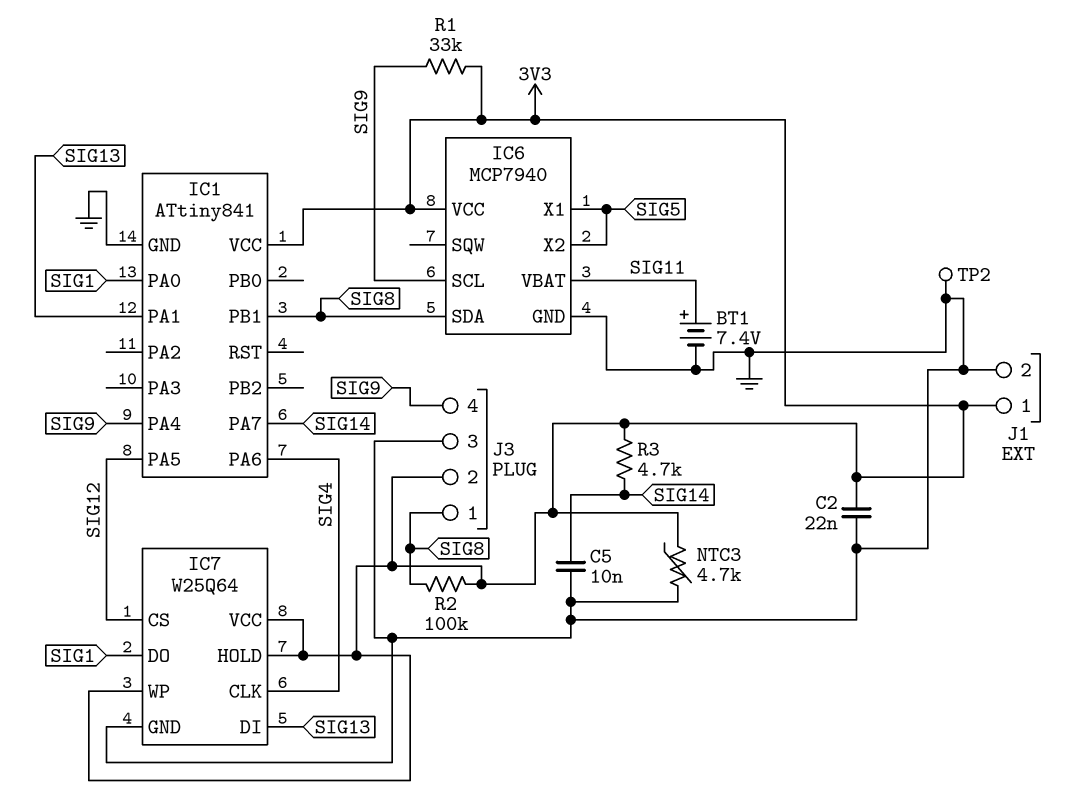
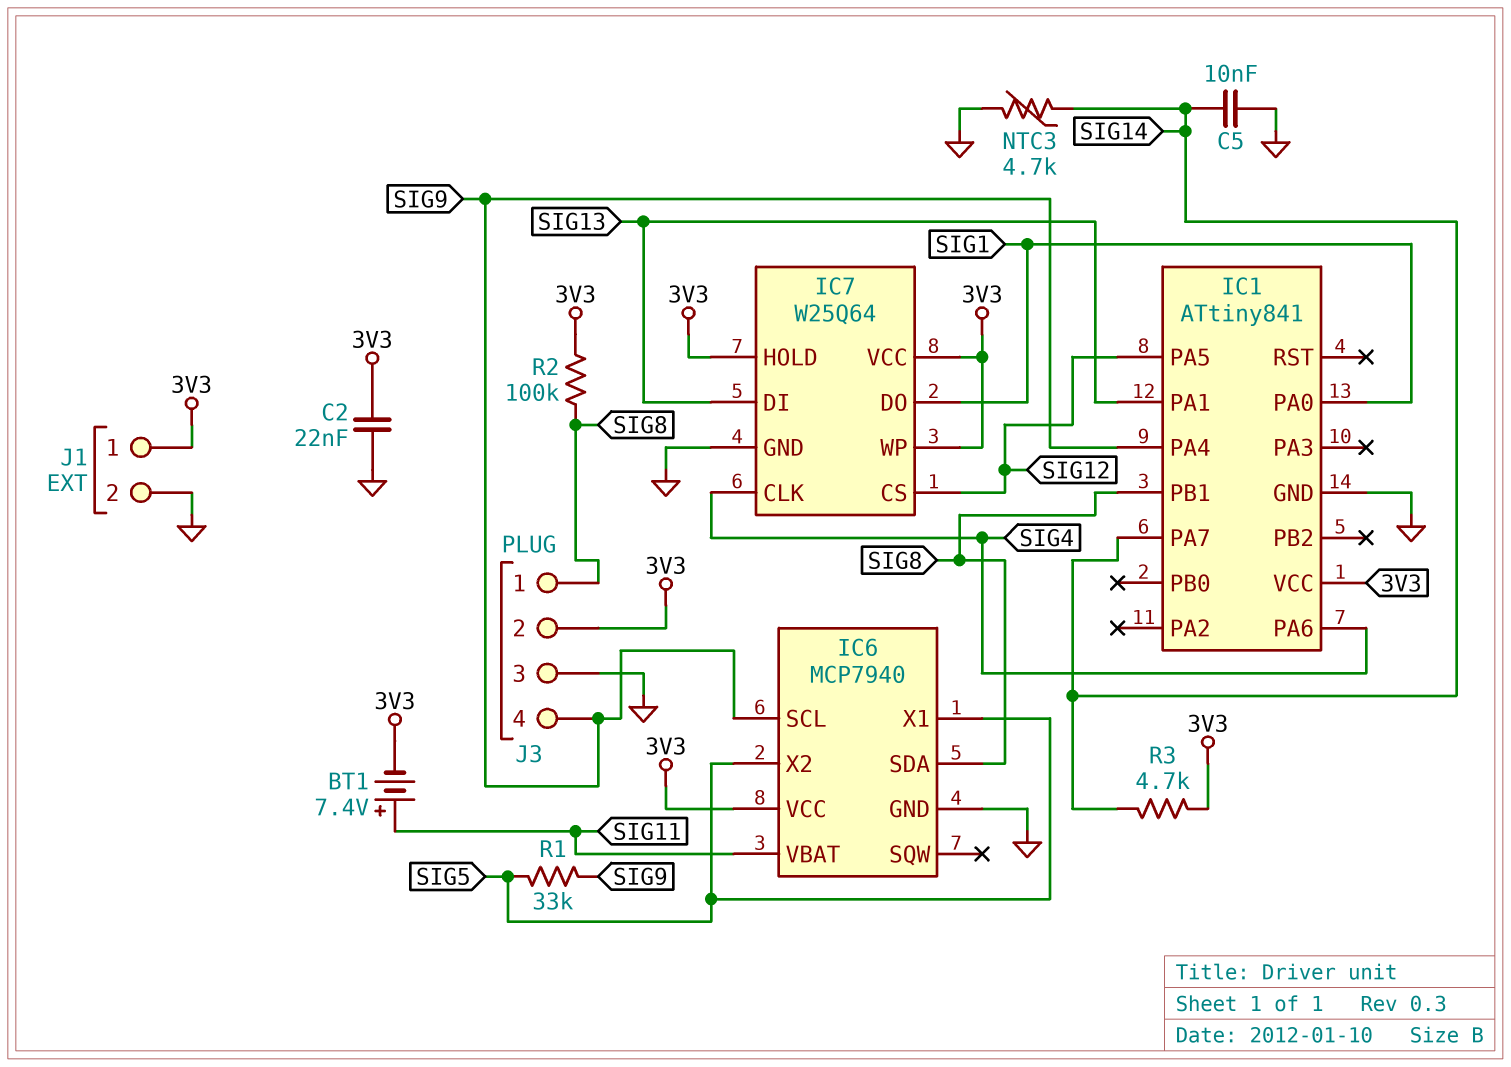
BT1: 7.4V (plus SIG11, minus GND) -> 7.4V (plus SIG11, minus 3V3)
NTC3: 4.7k (3V3, GND) -> 4.7k (GND, SIG14)
R1: 33k (3V3, SIG9) -> 33k (SIG5, SIG9)
TP2: test point (GND) -> none

